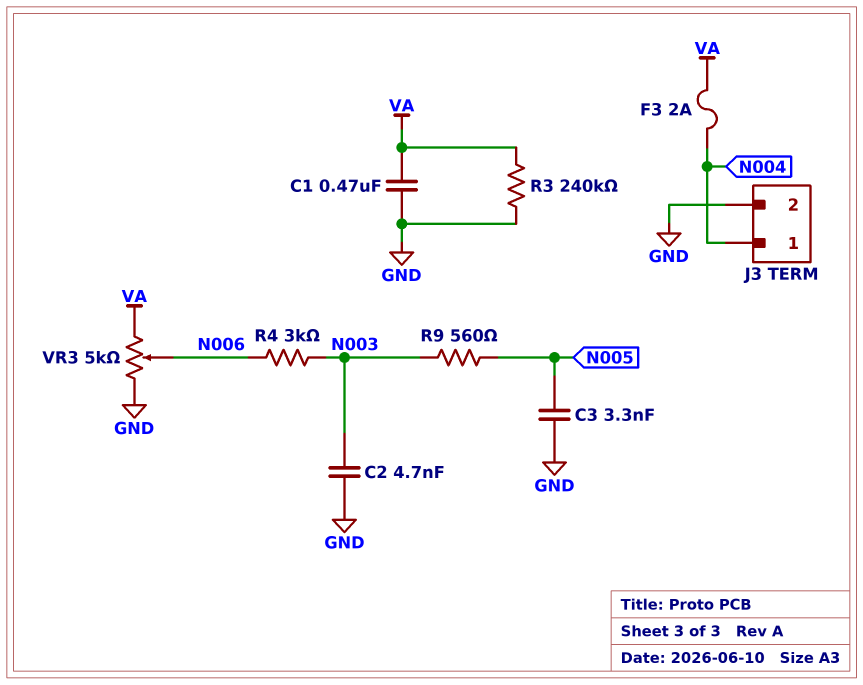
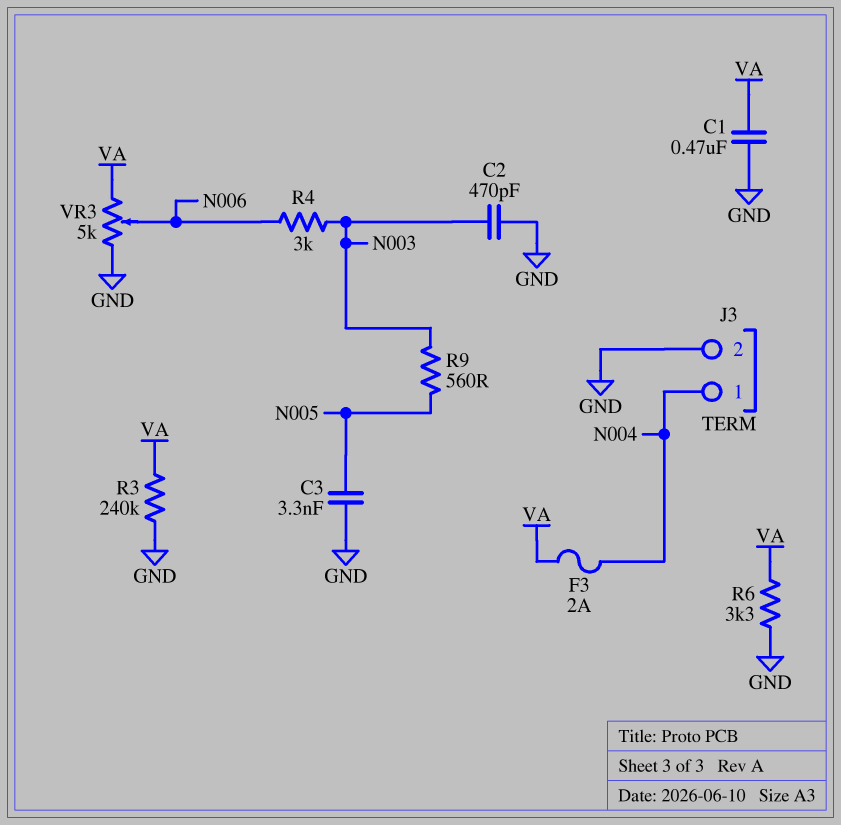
C2: 4.7nF (GND, N003) -> 470pF (GND, N003)
R6: none -> 3.3k (GND, VA)

